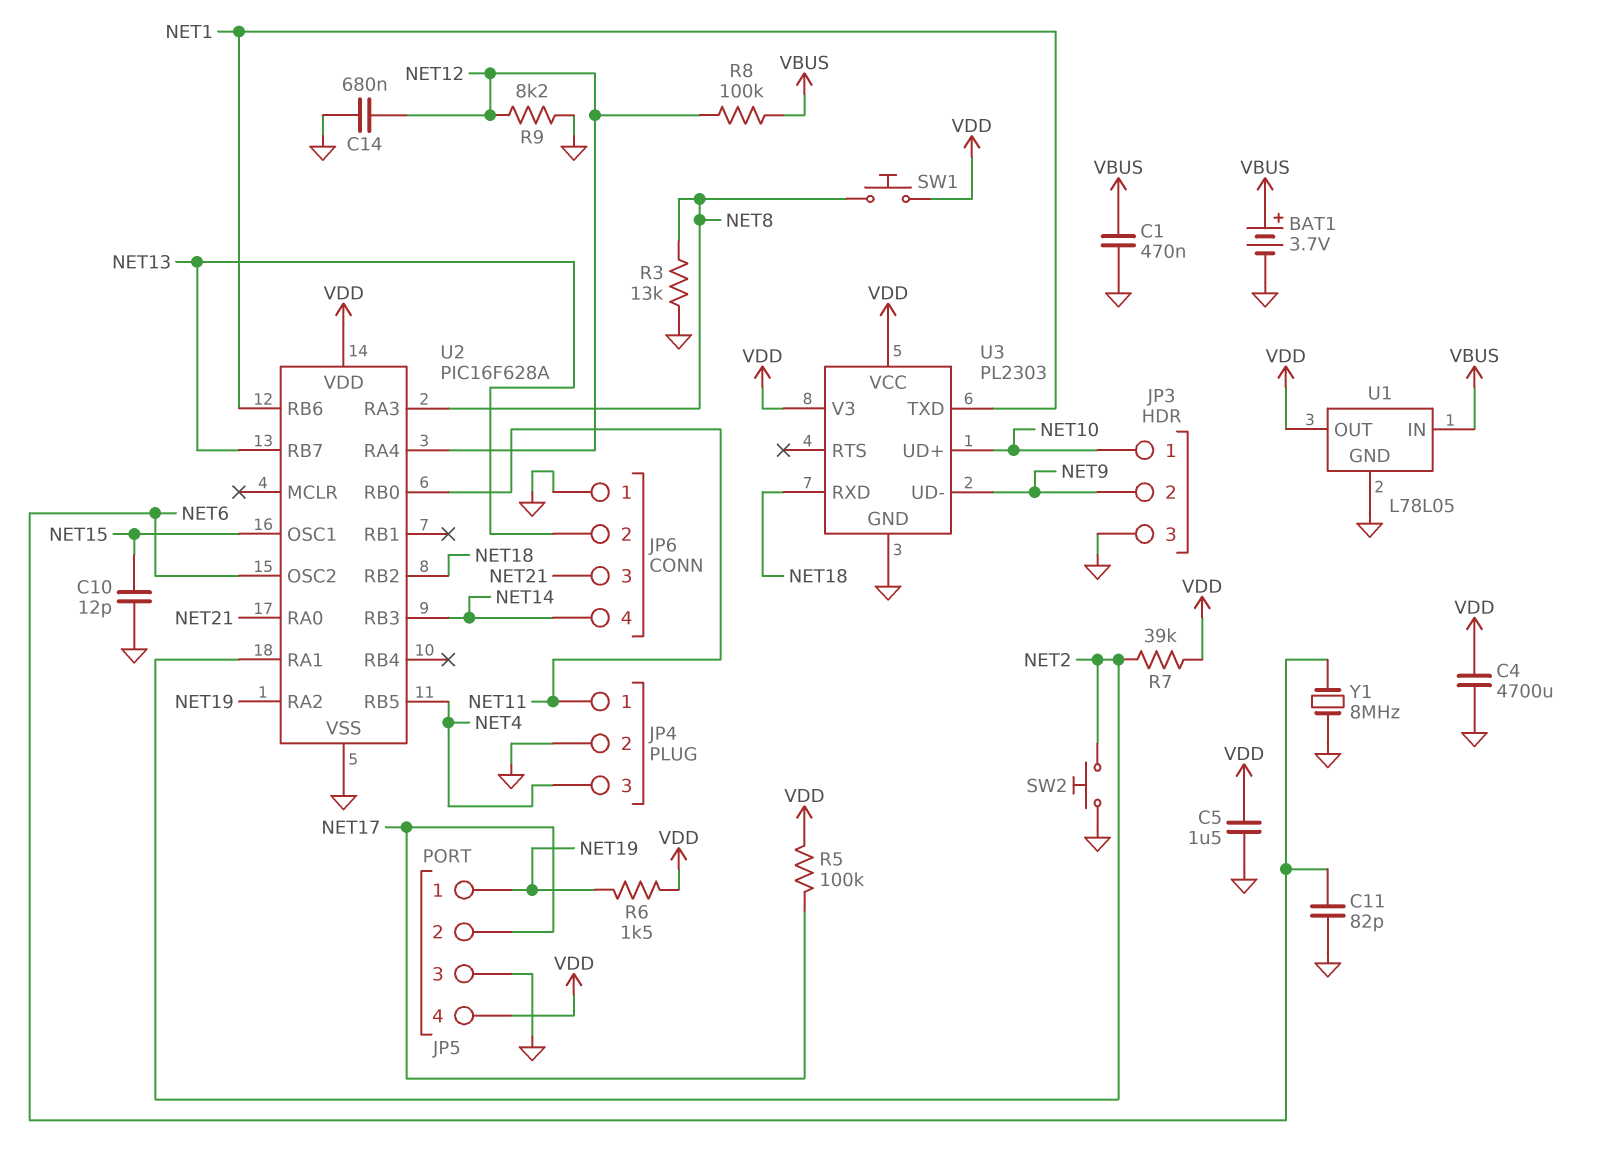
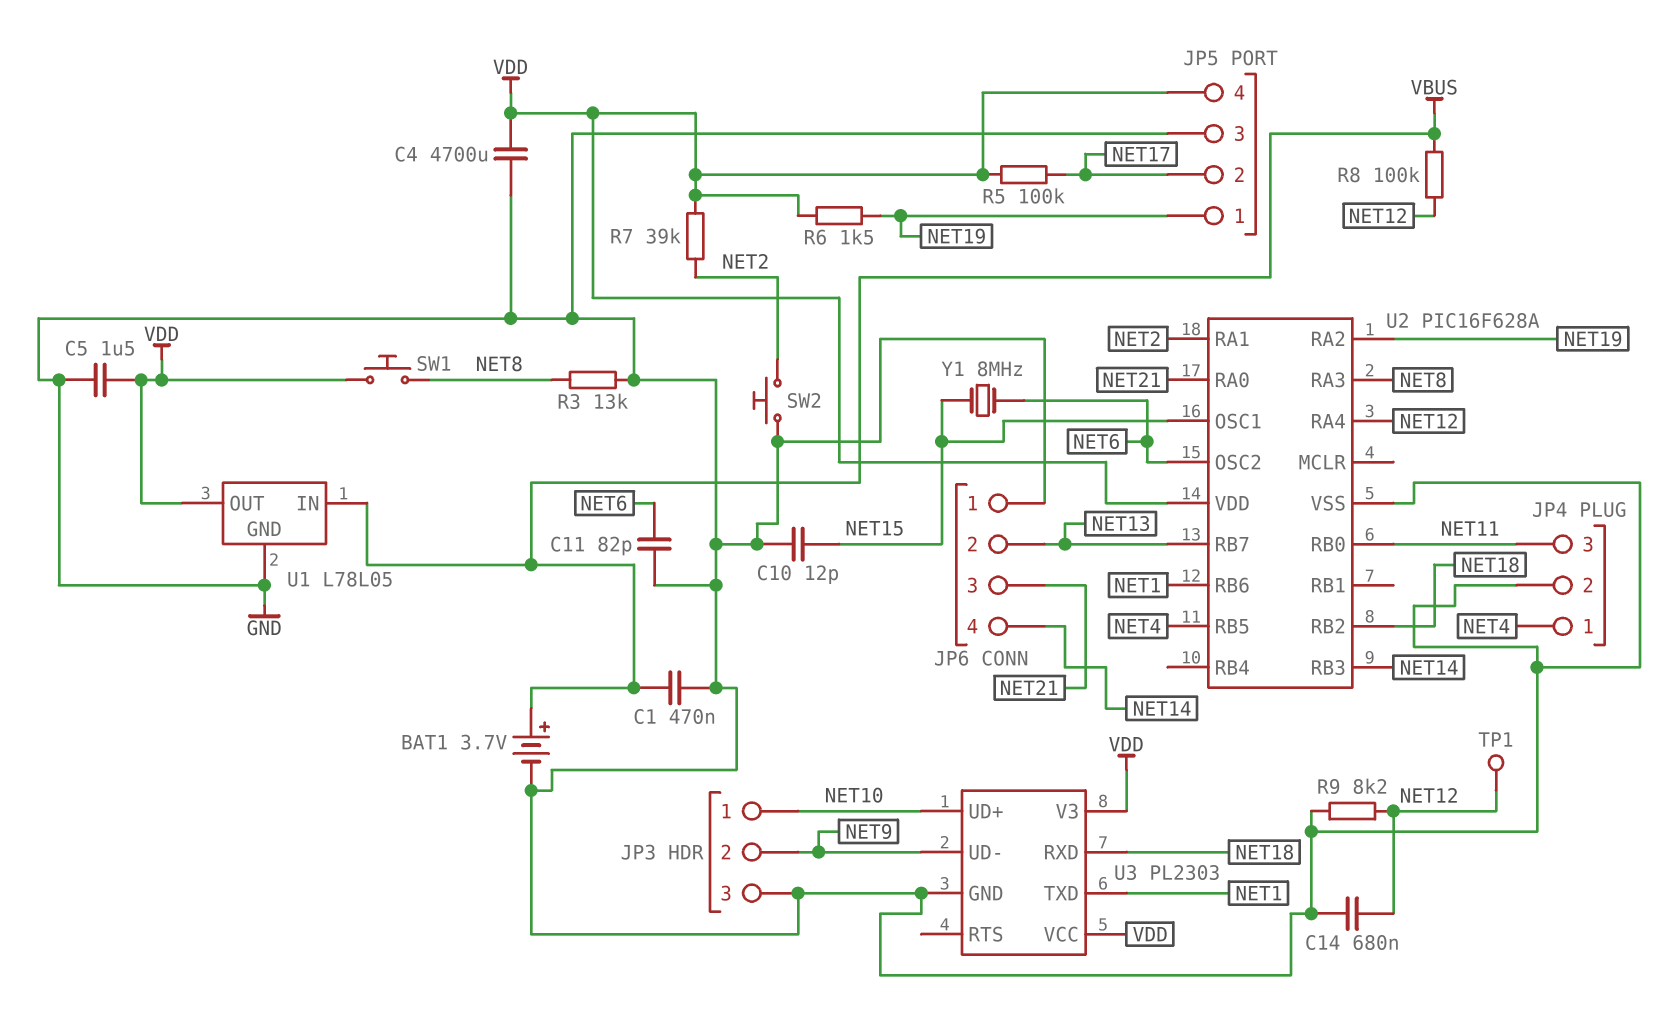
JP4 pin 1: NET11 -> NET4
JP4 pin 3: NET4 -> NET11
TP1: none -> test point (NET12)
Y1: 8MHz (GND, NET6) -> 8MHz (NET6, NET15)

